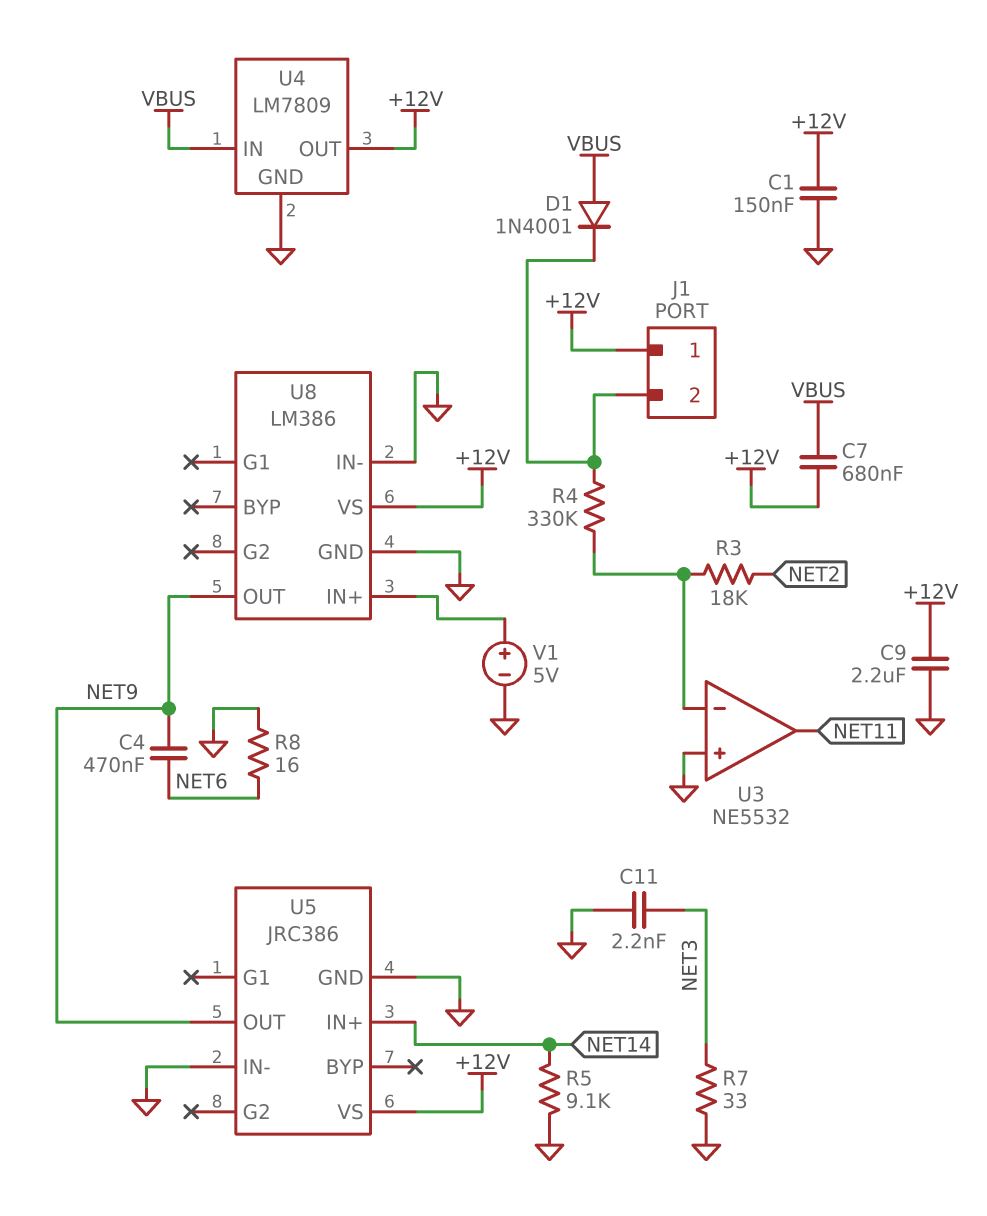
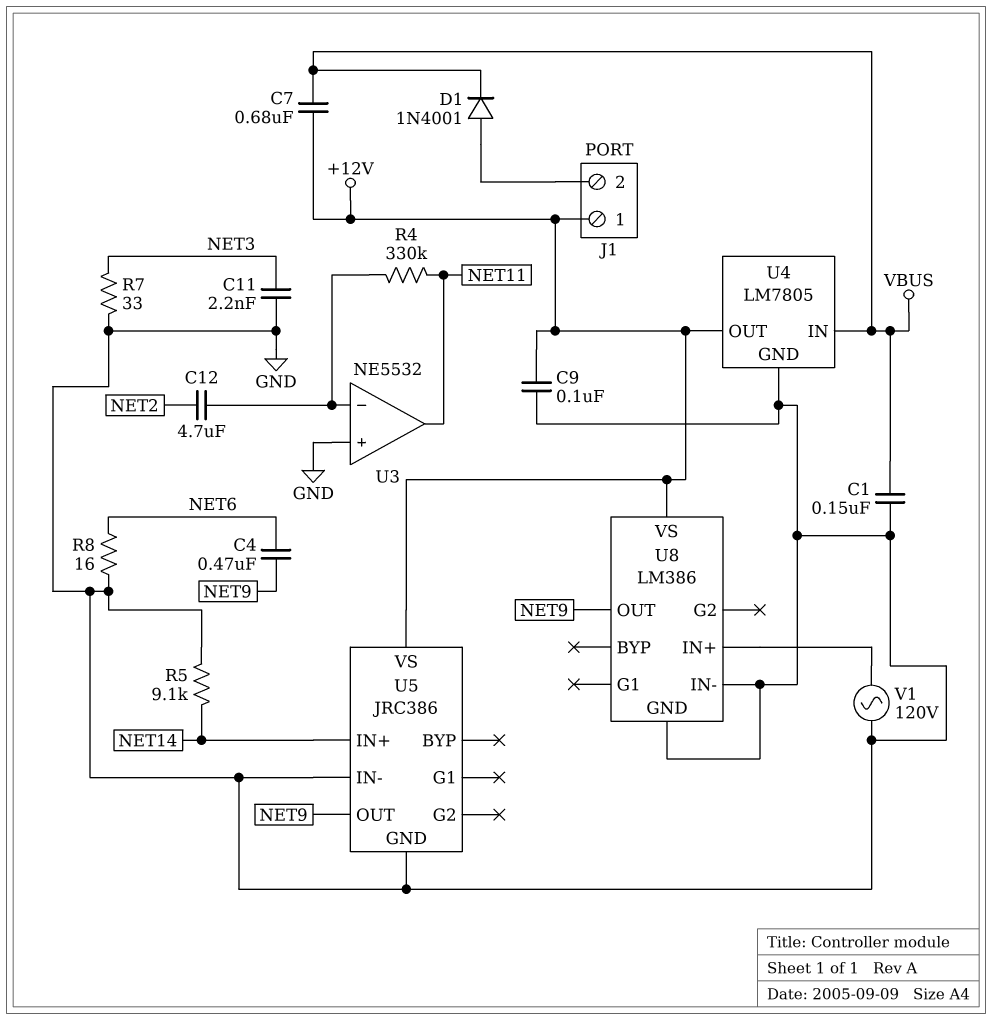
C1: 150nF (+12V, GND) -> 150nF (GND, VBUS)
C9: 2.2uF (+12V, GND) -> 100nF (+12V, GND)
C12: none -> 4.7uF (NET2, U3/in-)
D1: diode 1N4001 (A VBUS, K J1/2) -> diode 1N4001 (A J1/2, K VBUS)
R3: 18k (NET2, U3/in-) -> none
R4: 330k (J1/2, U3/in-) -> 330k (NET11, U3/in-)
U4: LM7809 -> LM7805
V1: 5V (plus U8/IN+, minus GND) -> AC 120V (GND, U8/IN+)

